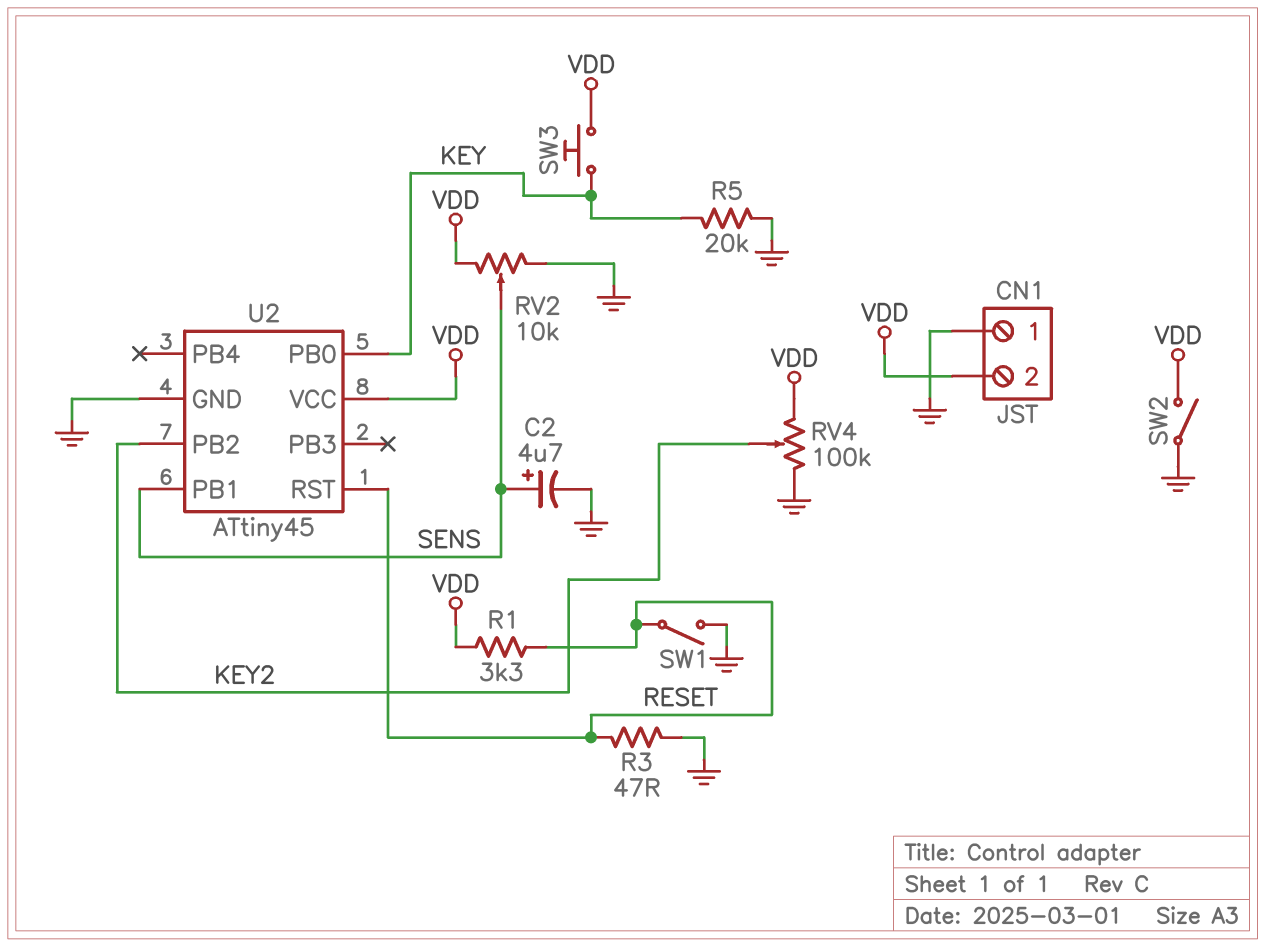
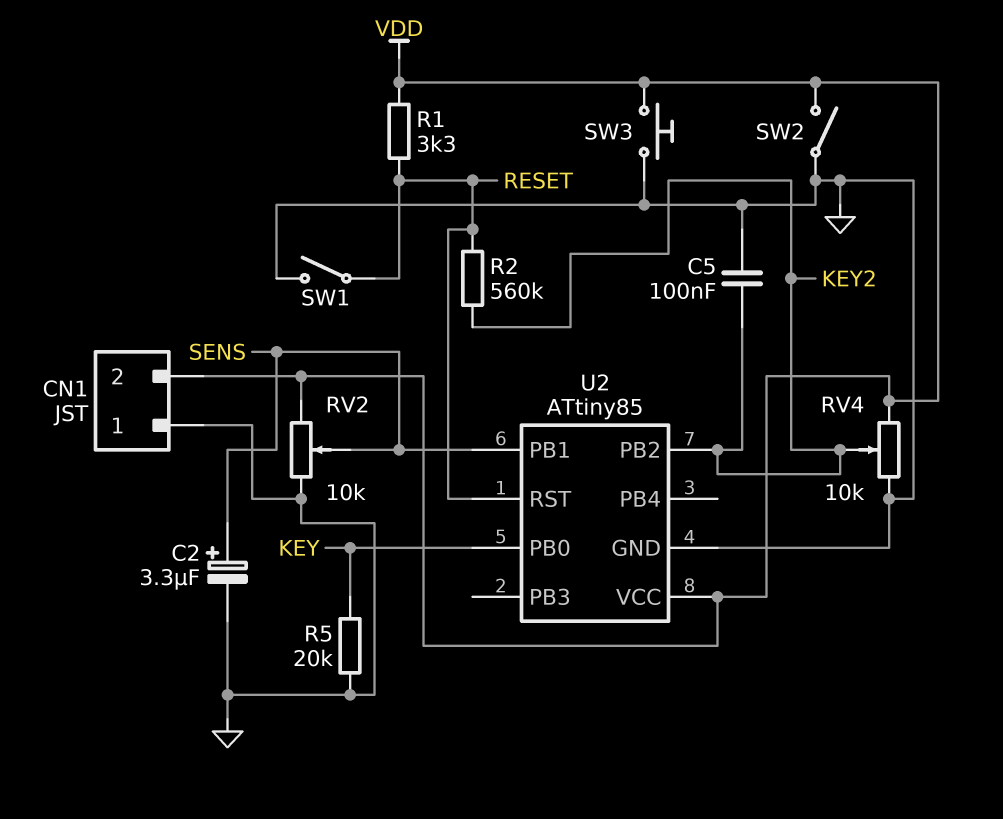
C2: 4.7uF (plus SENS, minus GND) -> 3.3uF (plus SENS, minus GND)
C5: none -> 100nF (GND, KEY2)
R2: none -> 560k (KEY2, RESET)
R3: 47 (GND, RESET) -> none
RV4: 100k (GND, VDD, wiper KEY2) -> 10k (GND, VDD, wiper KEY2)
SW3: button (KEY, VDD) -> button (GND, VDD)
U2: ATtiny45 -> ATtiny85

